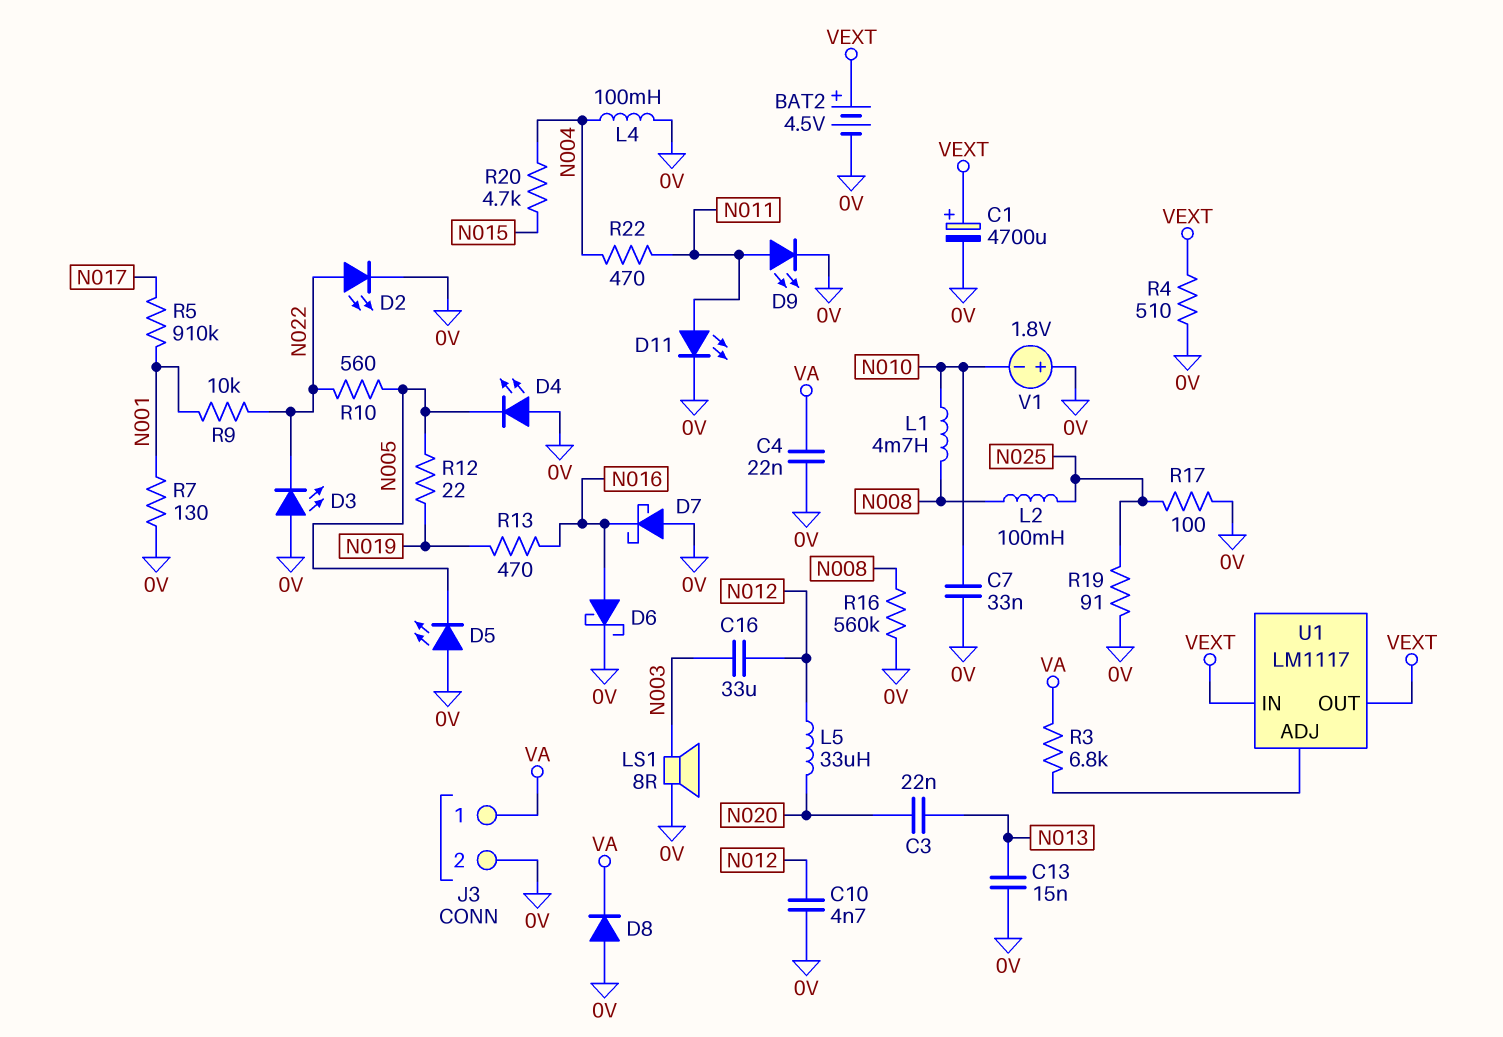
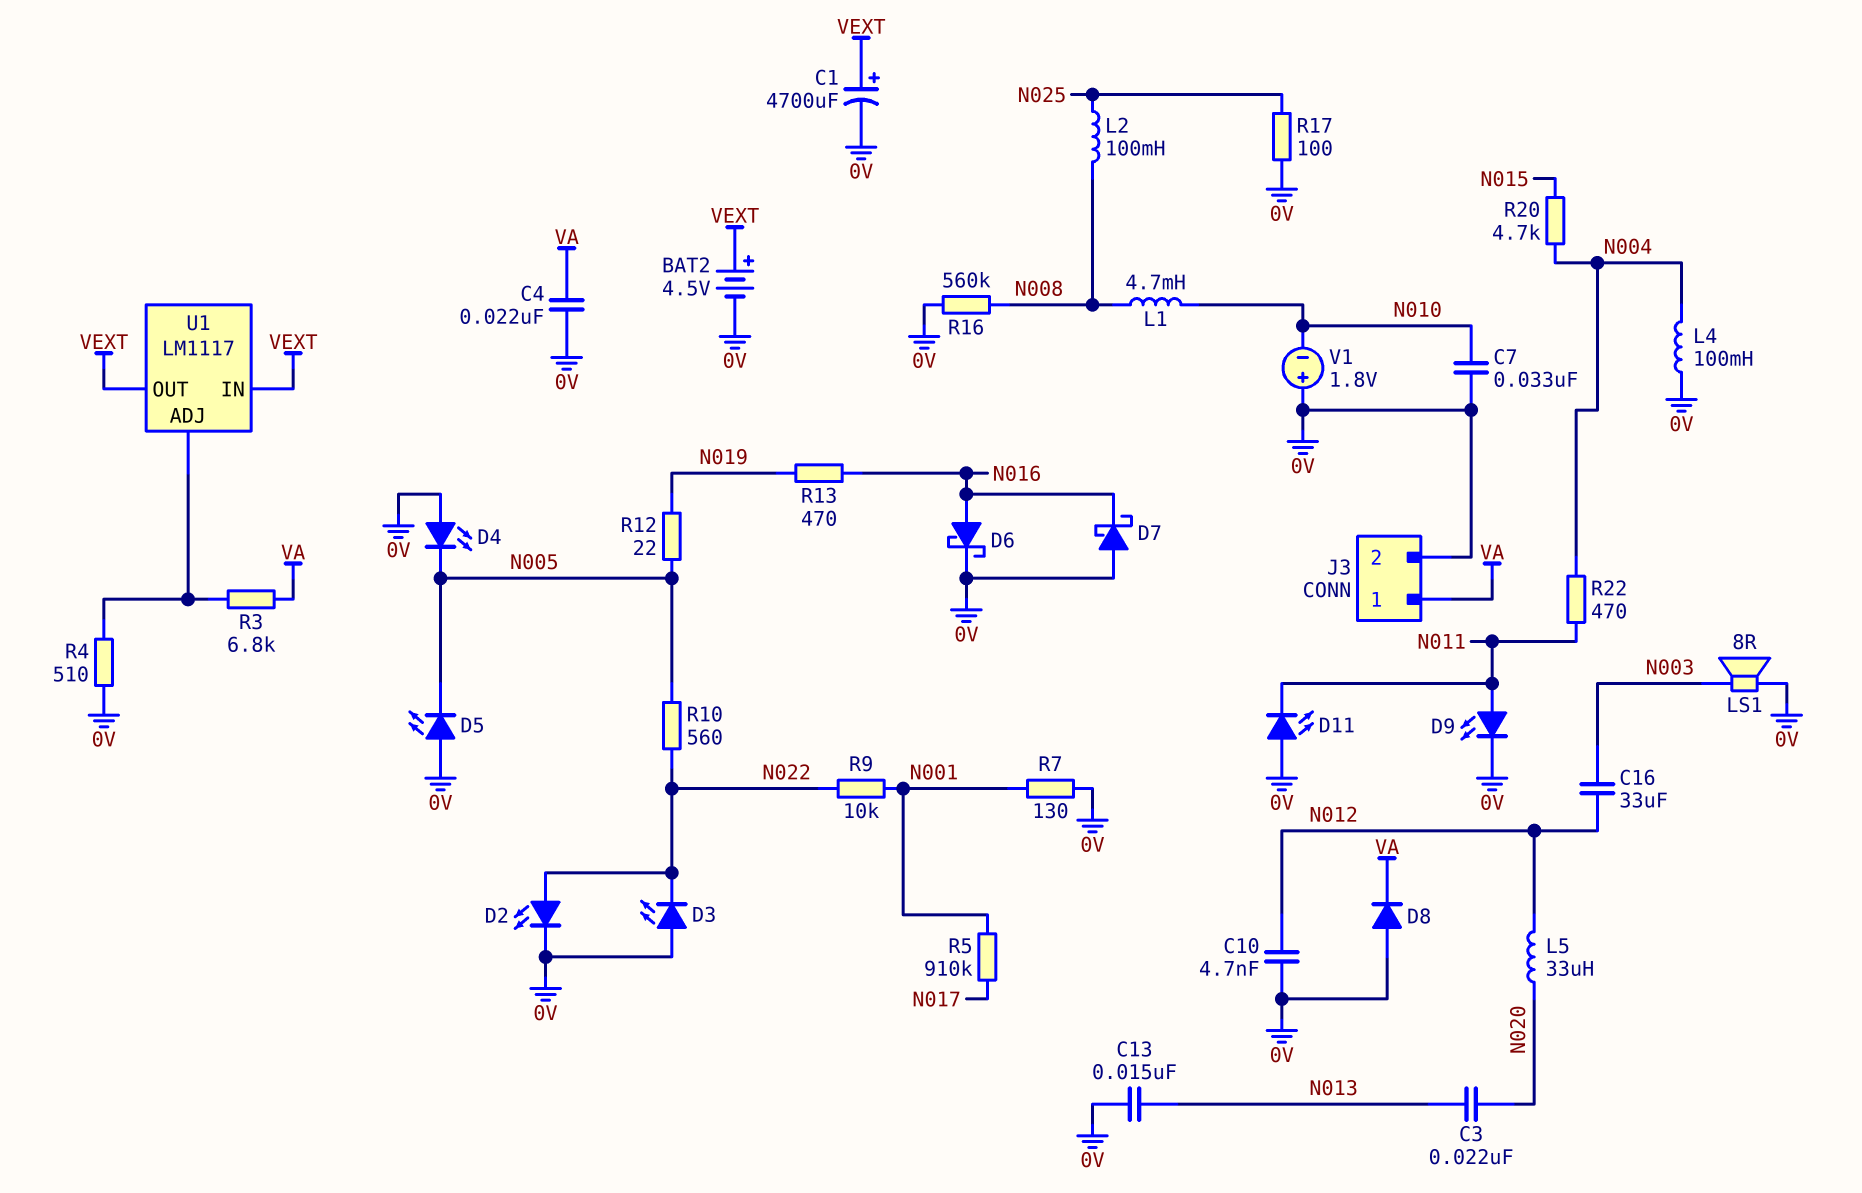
D11: LED (A N011, K 0V) -> LED (A 0V, K N011)
R4: 510 (0V, VEXT) -> 510 (0V, U1/ADJ)
R19: 91 (0V, N025) -> none

